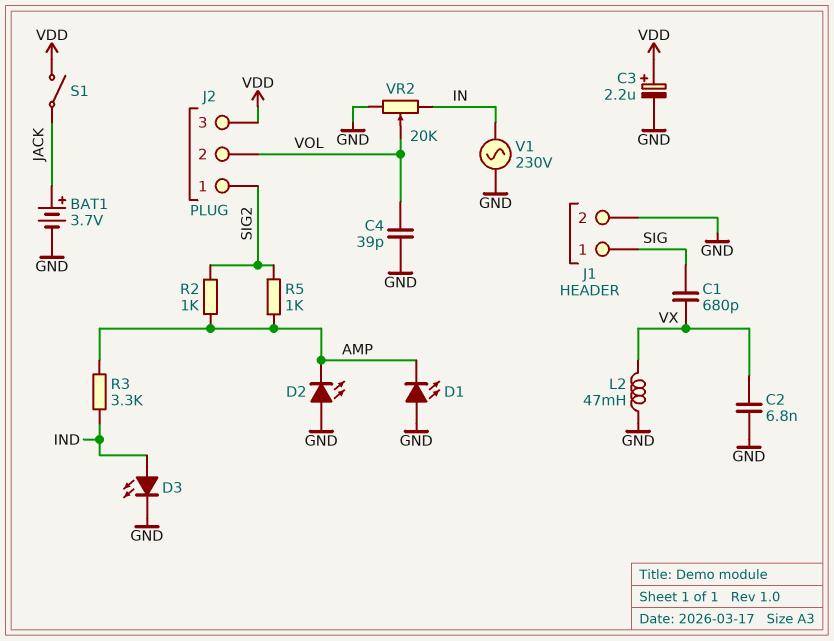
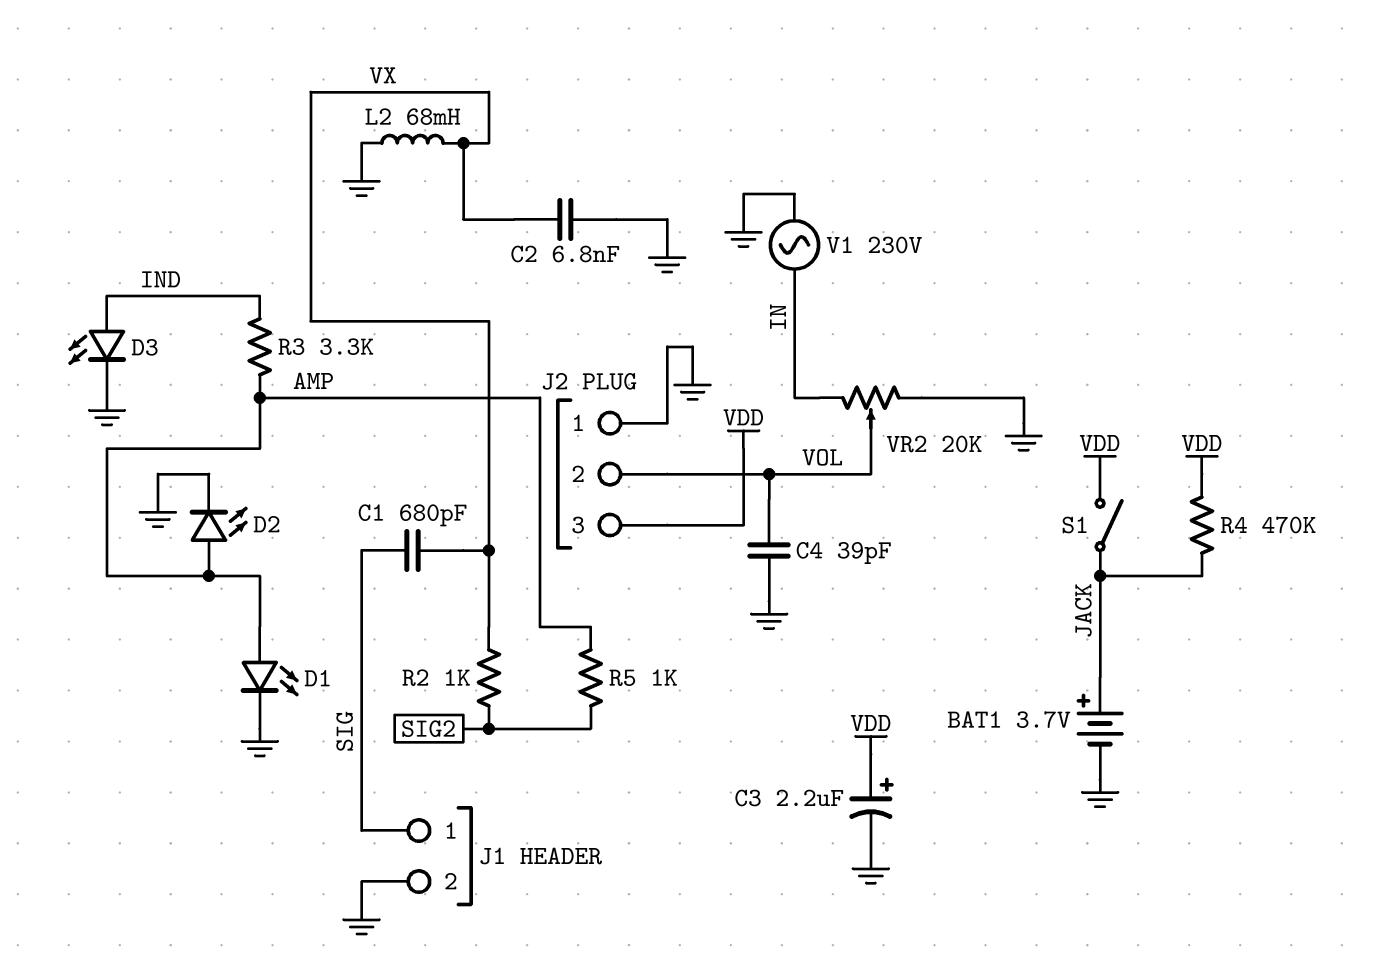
D1: LED (A GND, K AMP) -> LED (A AMP, K GND)
D2: LED (A GND, K AMP) -> LED (A AMP, K GND)
J2 pin 1: SIG2 -> GND
L2: 47mH (GND, VX) -> 68mH (GND, VX)
R2: 1k (AMP, SIG2) -> 1k (SIG2, VX)
R4: none -> 470k (JACK, VDD)

